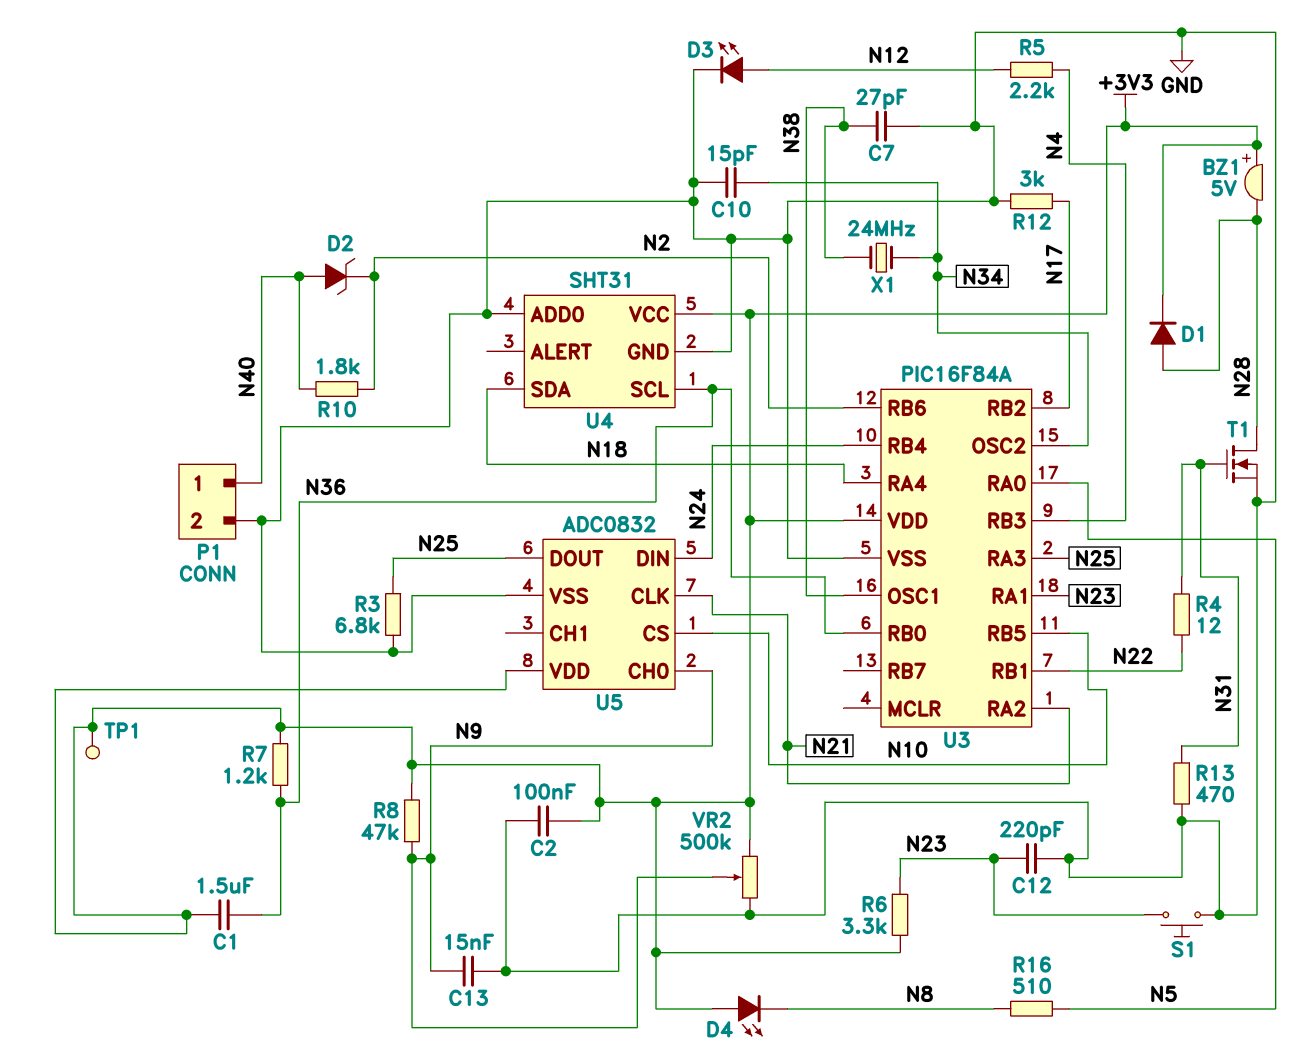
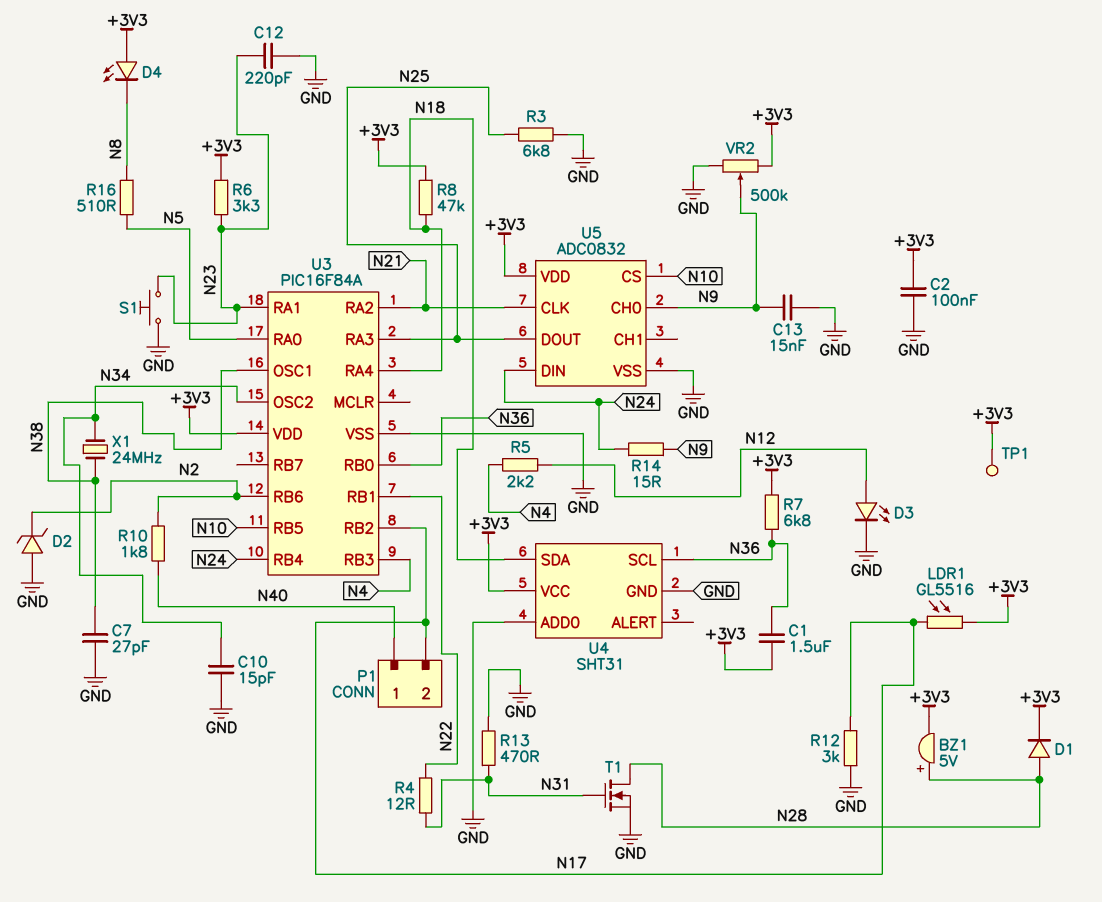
BZ1: buzzer 5V (plus +3V3, minus N28) -> buzzer 5V (plus N28, minus +3V3)
D2: zener (A N40, K N2) -> zener (A GND, K N2)
LDR1: none -> GL5516 (+3V3, N17)
P1 pin 2: GND -> N17
R7: 1.2k (+3V3, N36) -> 6.8k (+3V3, N36)
R8: 47k (+3V3, N9) -> 47k (+3V3, N18)
R14: none -> 15 (N9, N24)

